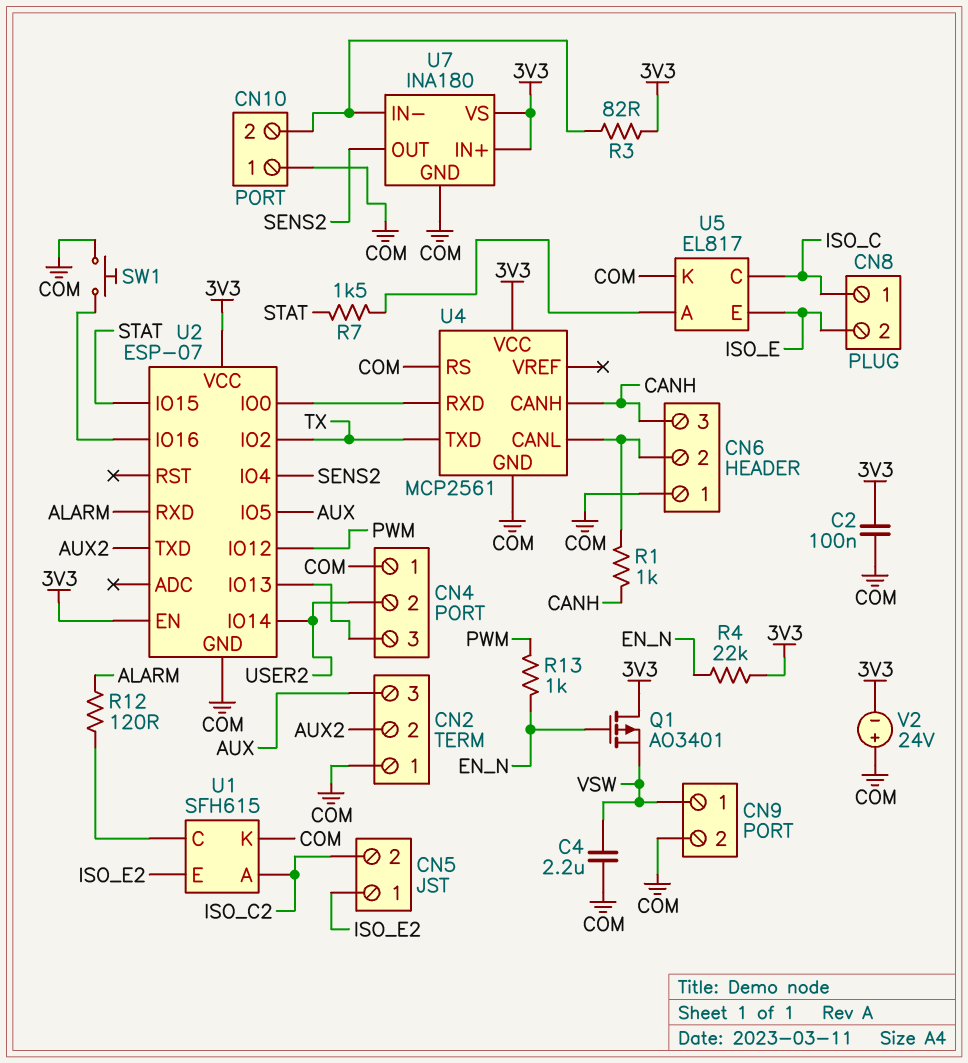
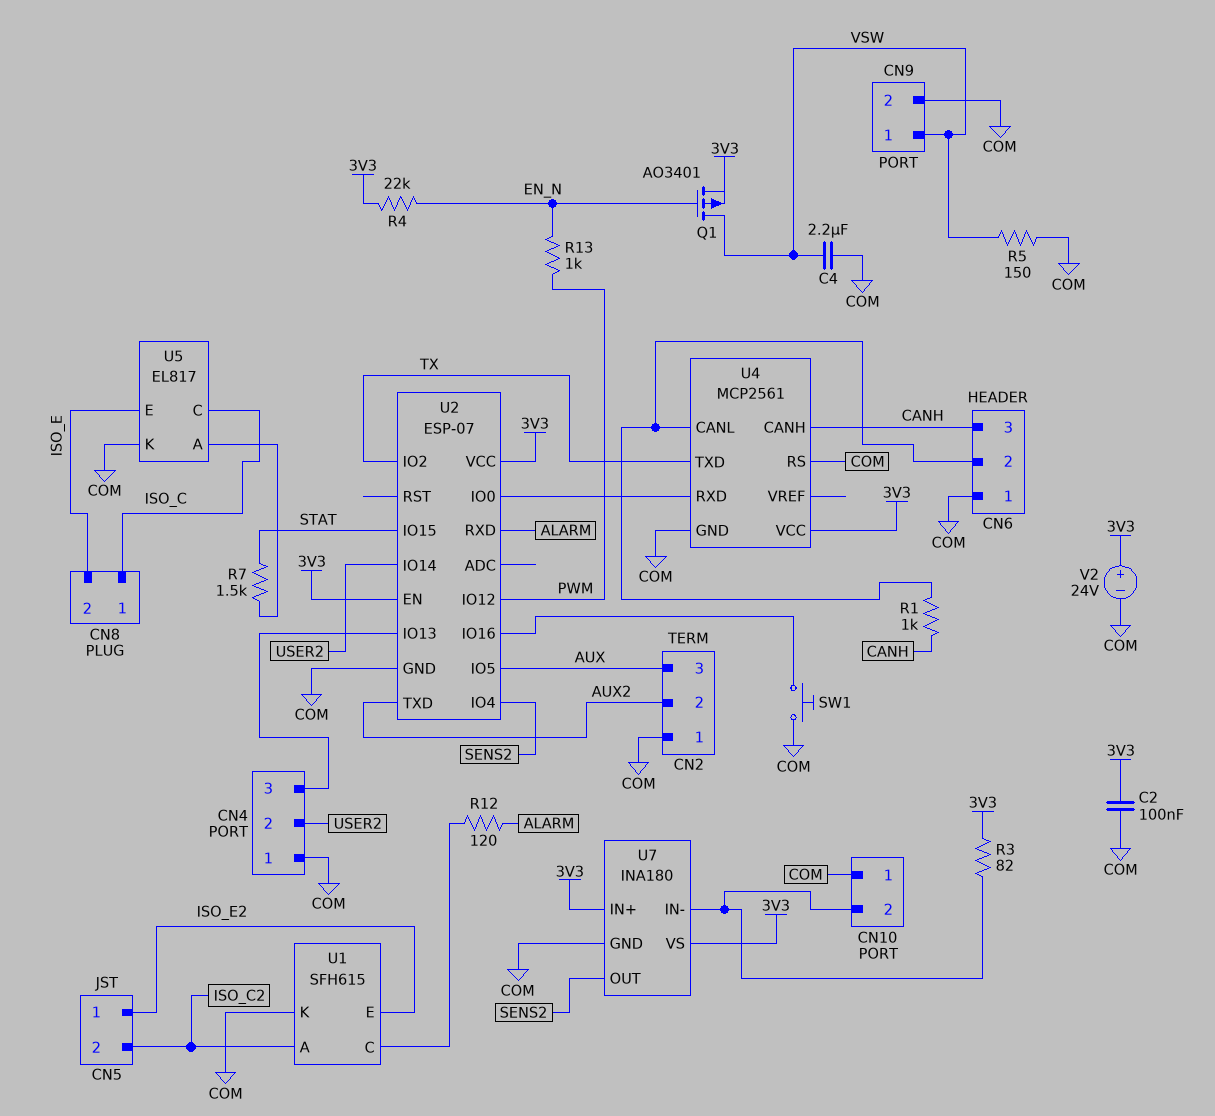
Q1: PMOS AO3401 (G EN_N, D 3V3, S VSW) -> PMOS AO3401 (G EN_N, D VSW, S 3V3)
R5: none -> 150 (COM, VSW)
V2: 24V (plus COM, minus 3V3) -> 24V (plus 3V3, minus COM)

